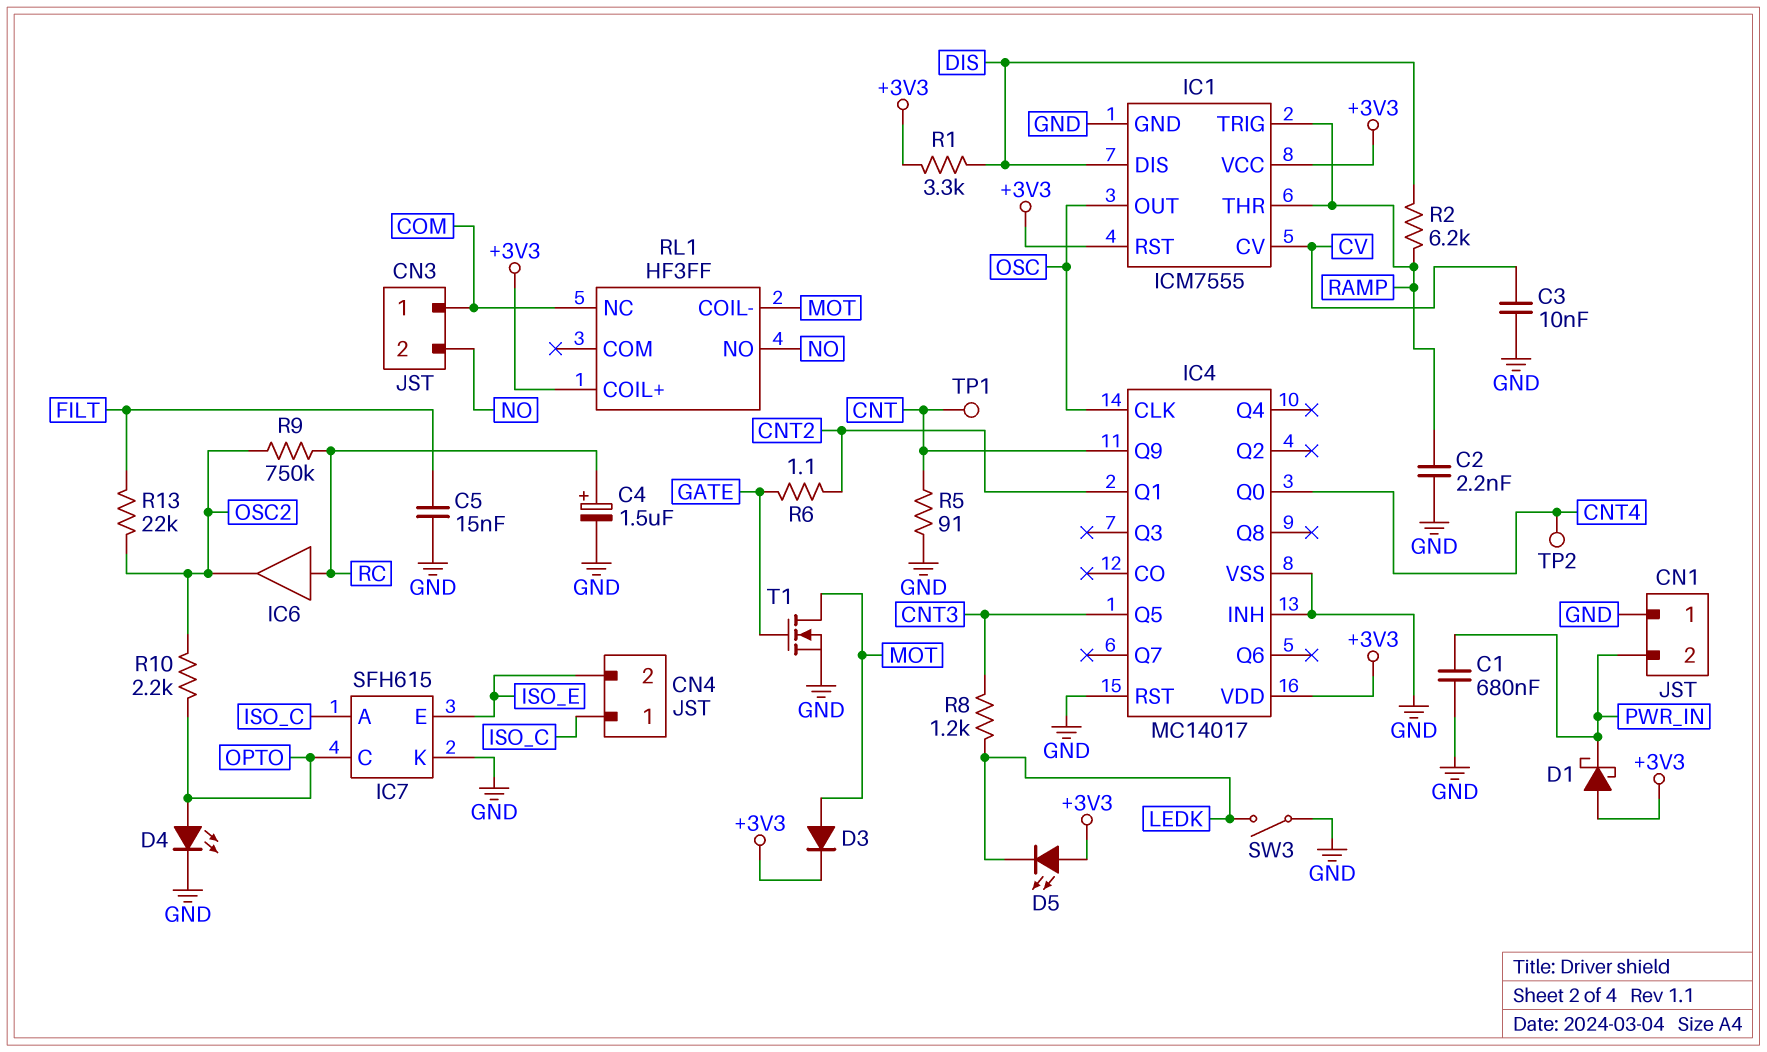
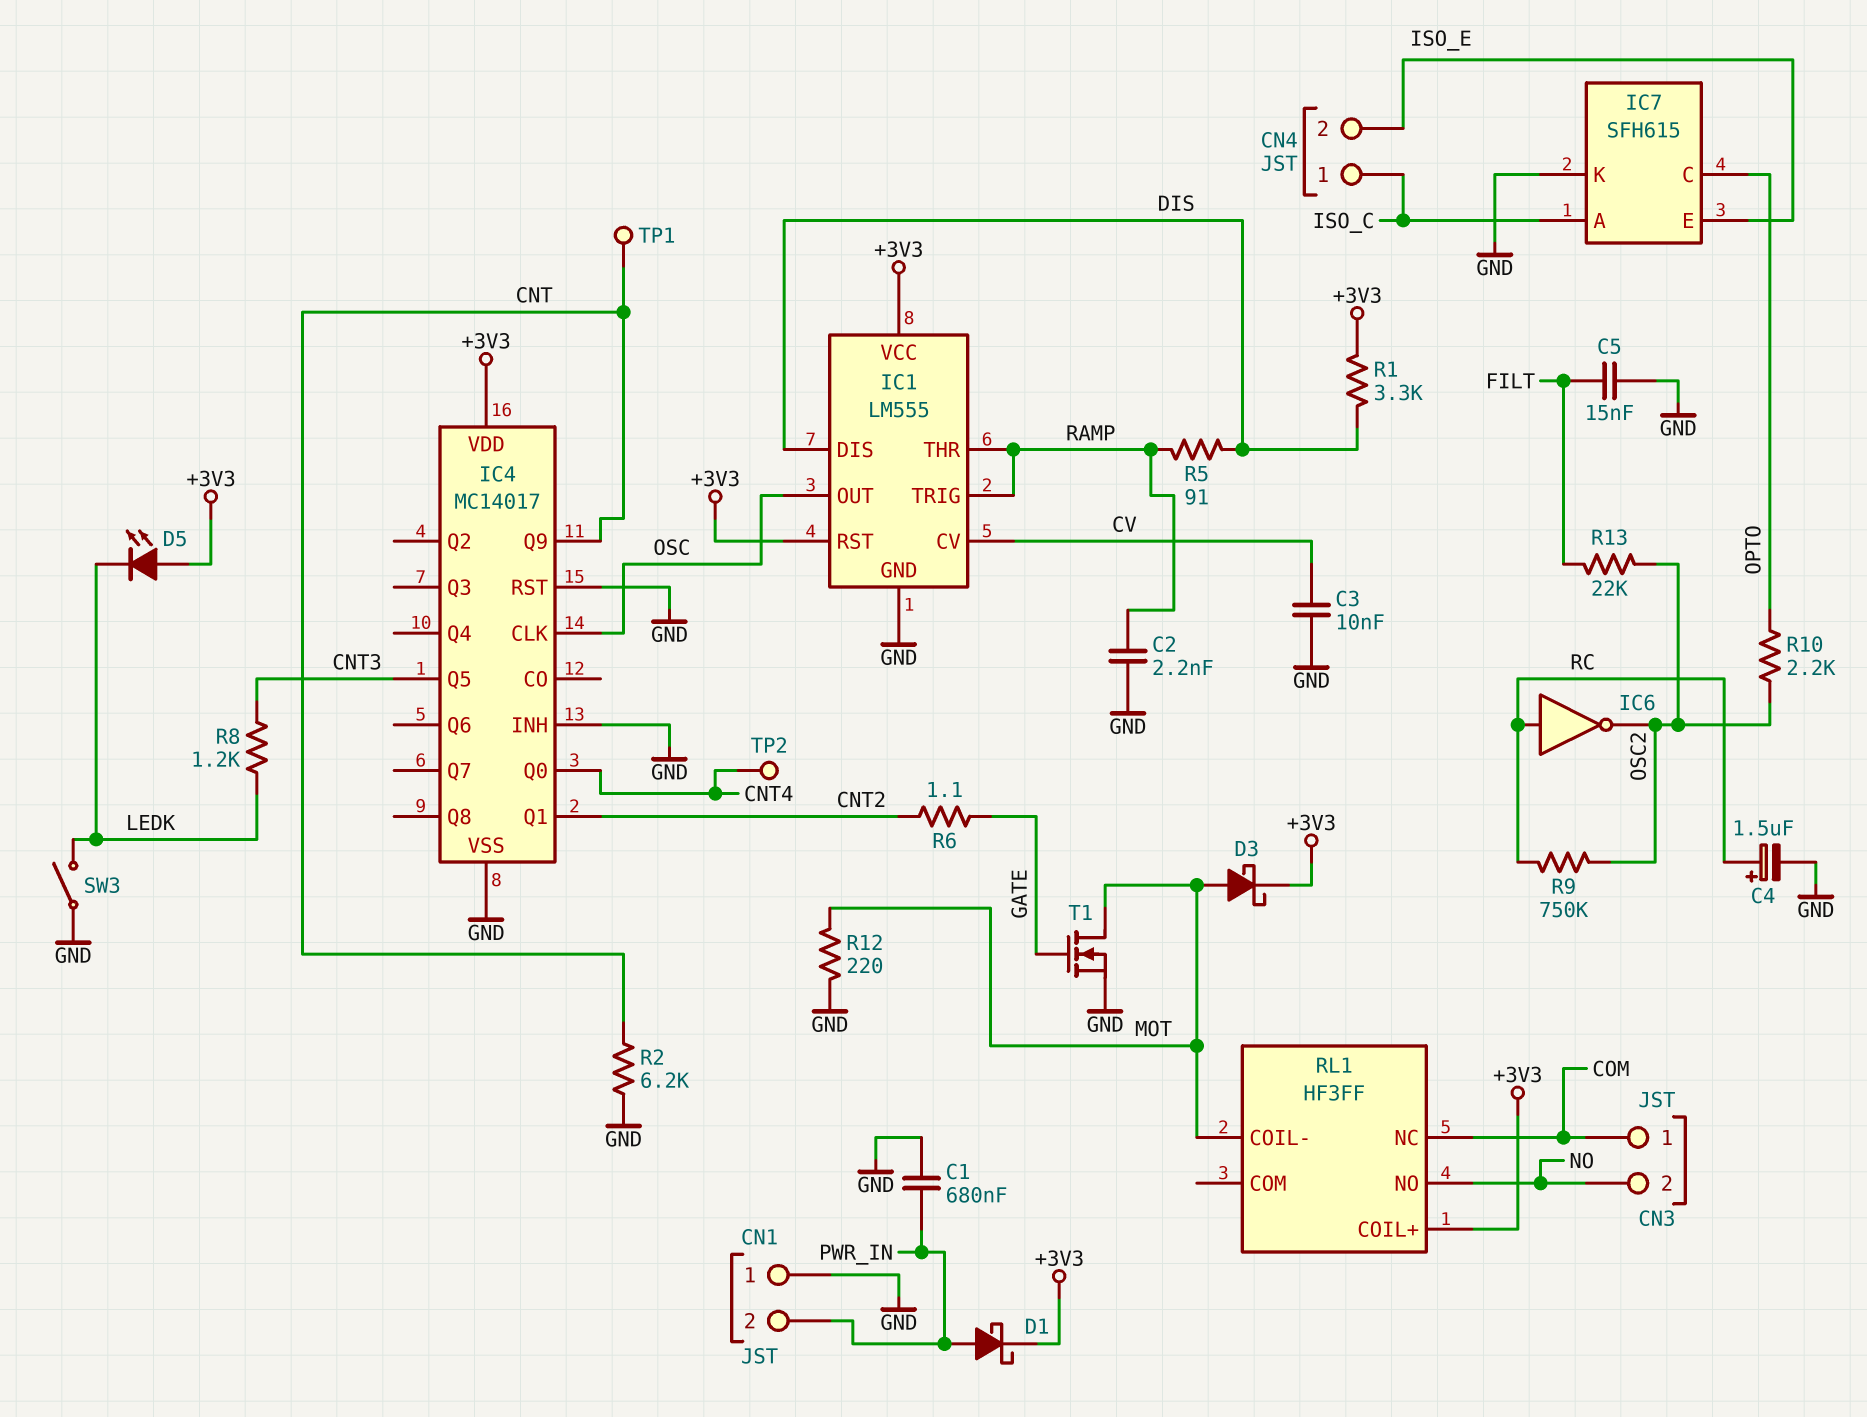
D1: schottky (A +3V3, K PWR_IN) -> schottky (A PWR_IN, K +3V3)
D3: diode (A MOT, K +3V3) -> schottky (A MOT, K +3V3)
D4: LED (A OPTO, K GND) -> none
IC1: ICM7555 -> LM555
IC6: buffer (in RC, out OSC2) -> NOT (in RC, out OSC2)
R2: 6.2k (DIS, RAMP) -> 6.2k (CNT, GND)
R5: 91 (CNT, GND) -> 91 (DIS, RAMP)
R12: none -> 220 (GND, MOT)

